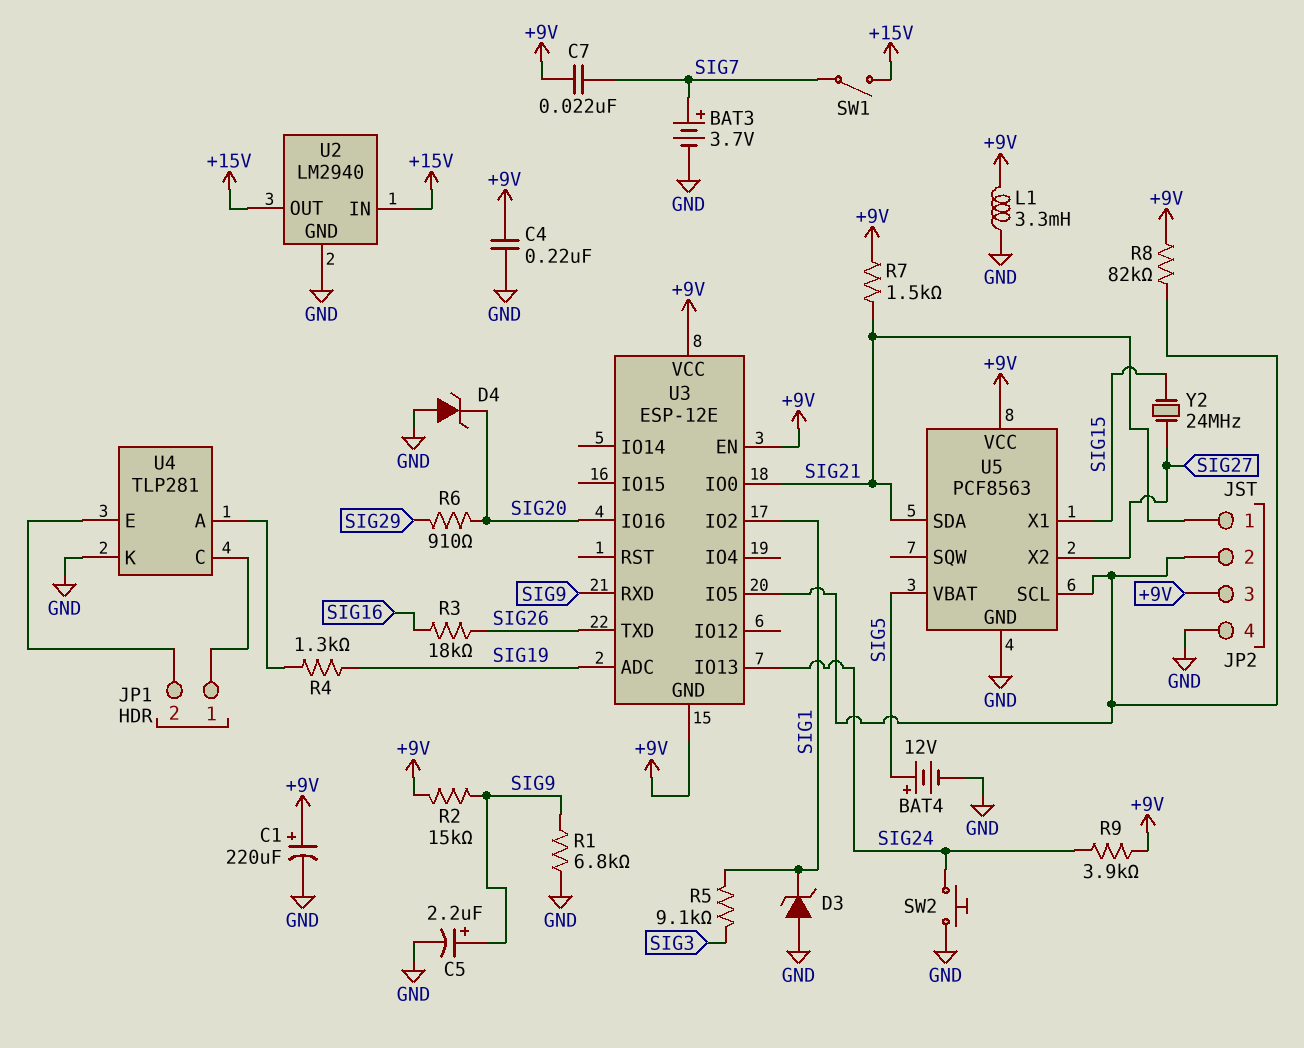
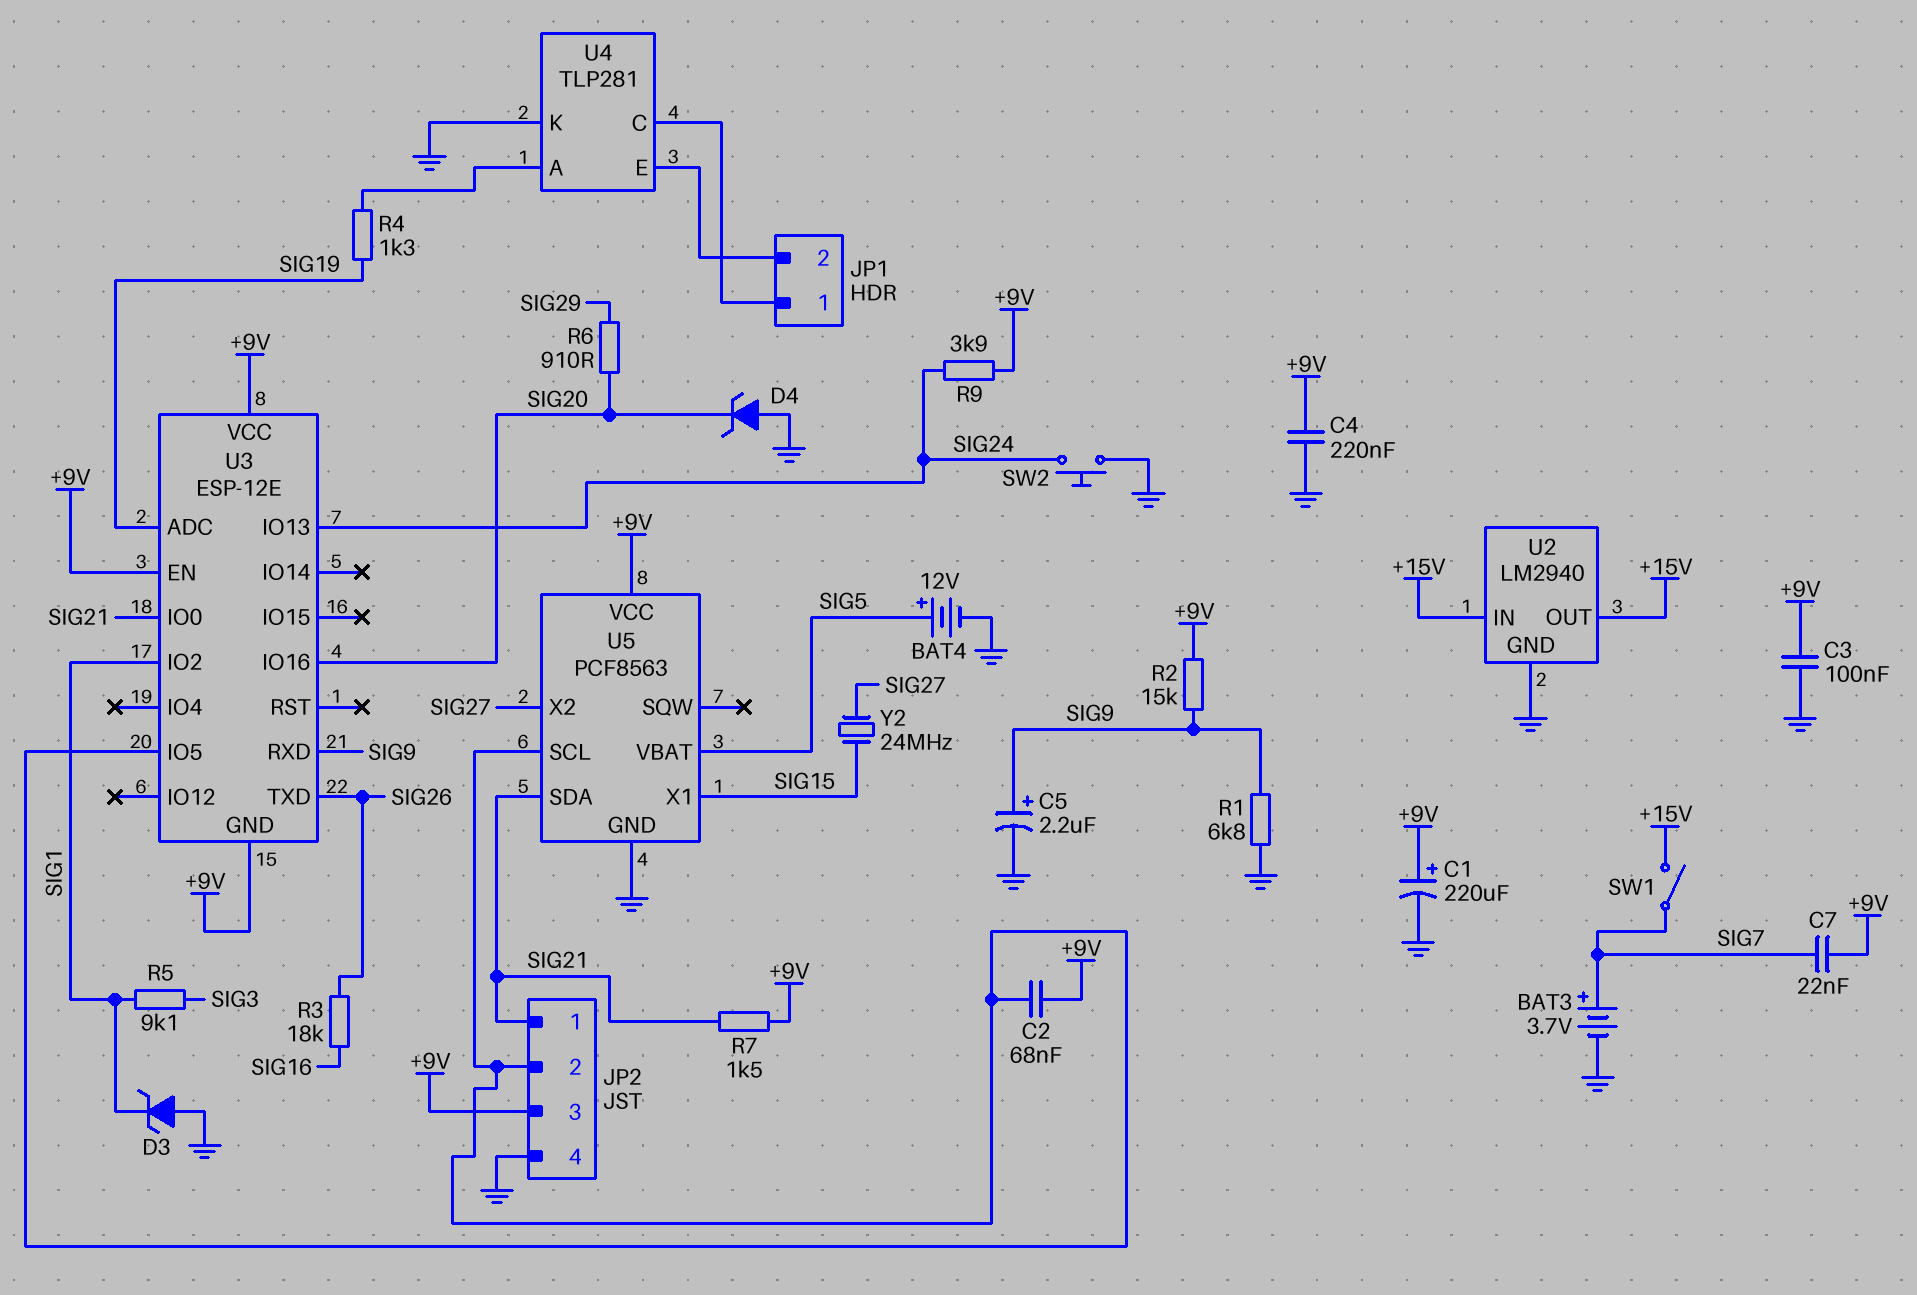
C2: none -> 68nF (+9V, JP2/2)
C3: none -> 100nF (+9V, GND)
L1: 3.3mH (+9V, GND) -> none
R8: 82k (+9V, JP2/2) -> none

